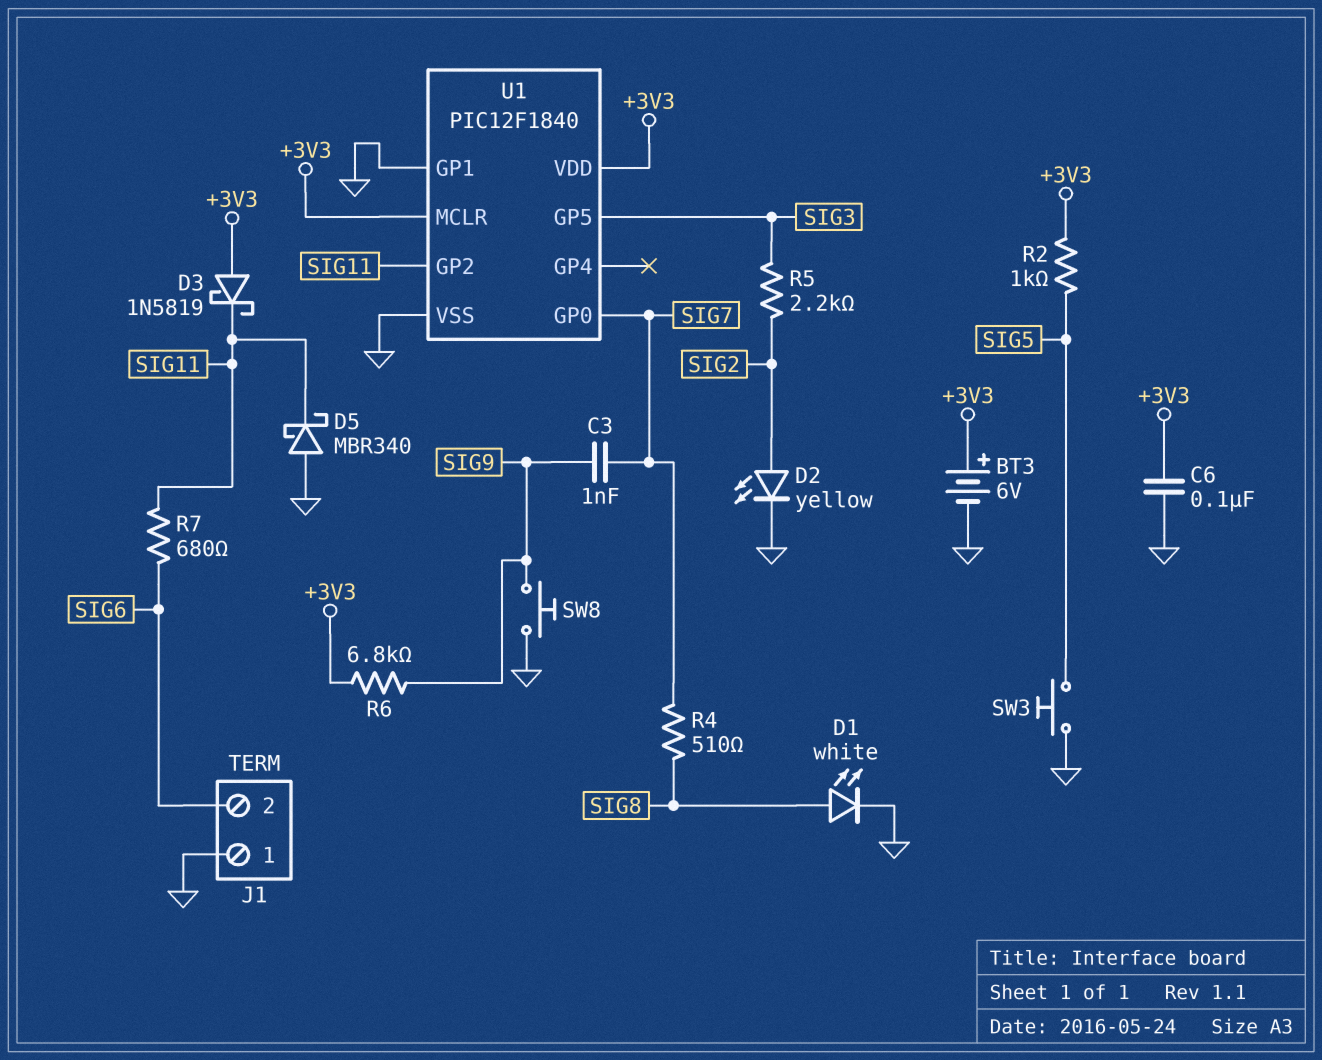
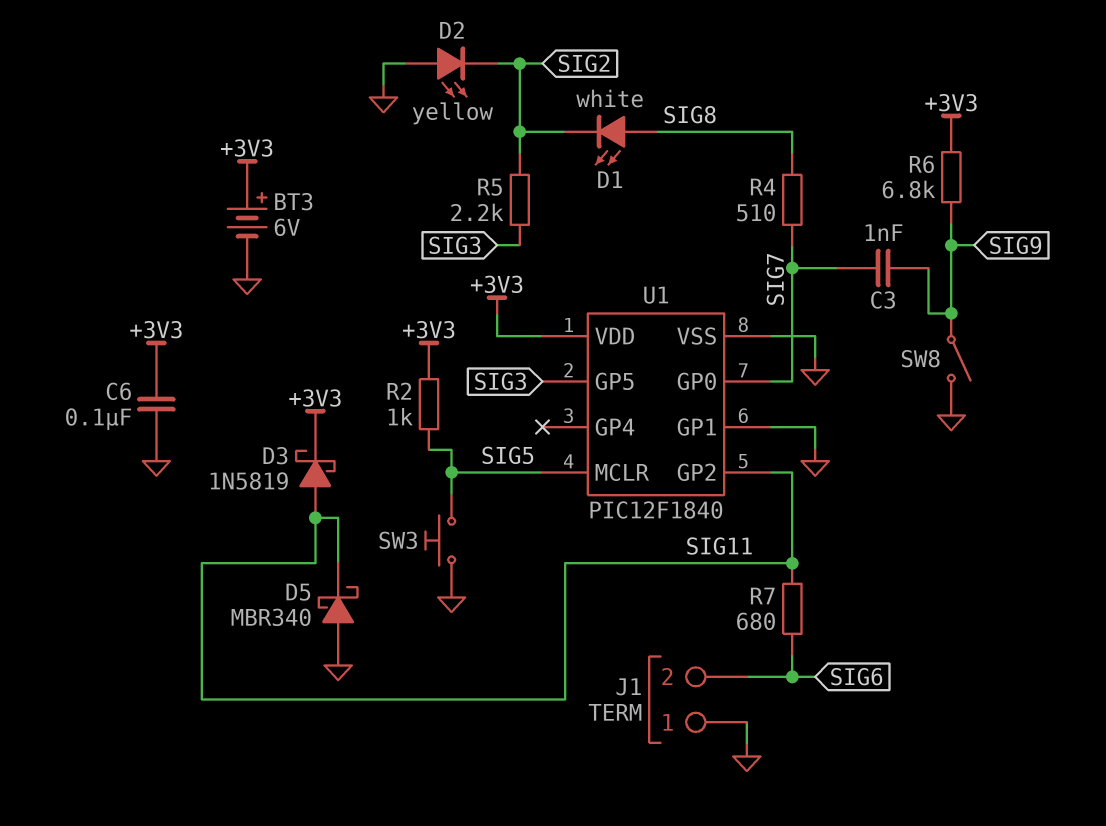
D1: LED white (A SIG8, K GND) -> LED white (A SIG8, K SIG2)
D2: LED yellow (A SIG2, K GND) -> LED yellow (A GND, K SIG2)
D3: schottky 1N5819 (A +3V3, K SIG11) -> schottky 1N5819 (A SIG11, K +3V3)
SW8: button (GND, SIG9) -> switch (GND, SIG9)
U1 pin MCLR: +3V3 -> SIG5

